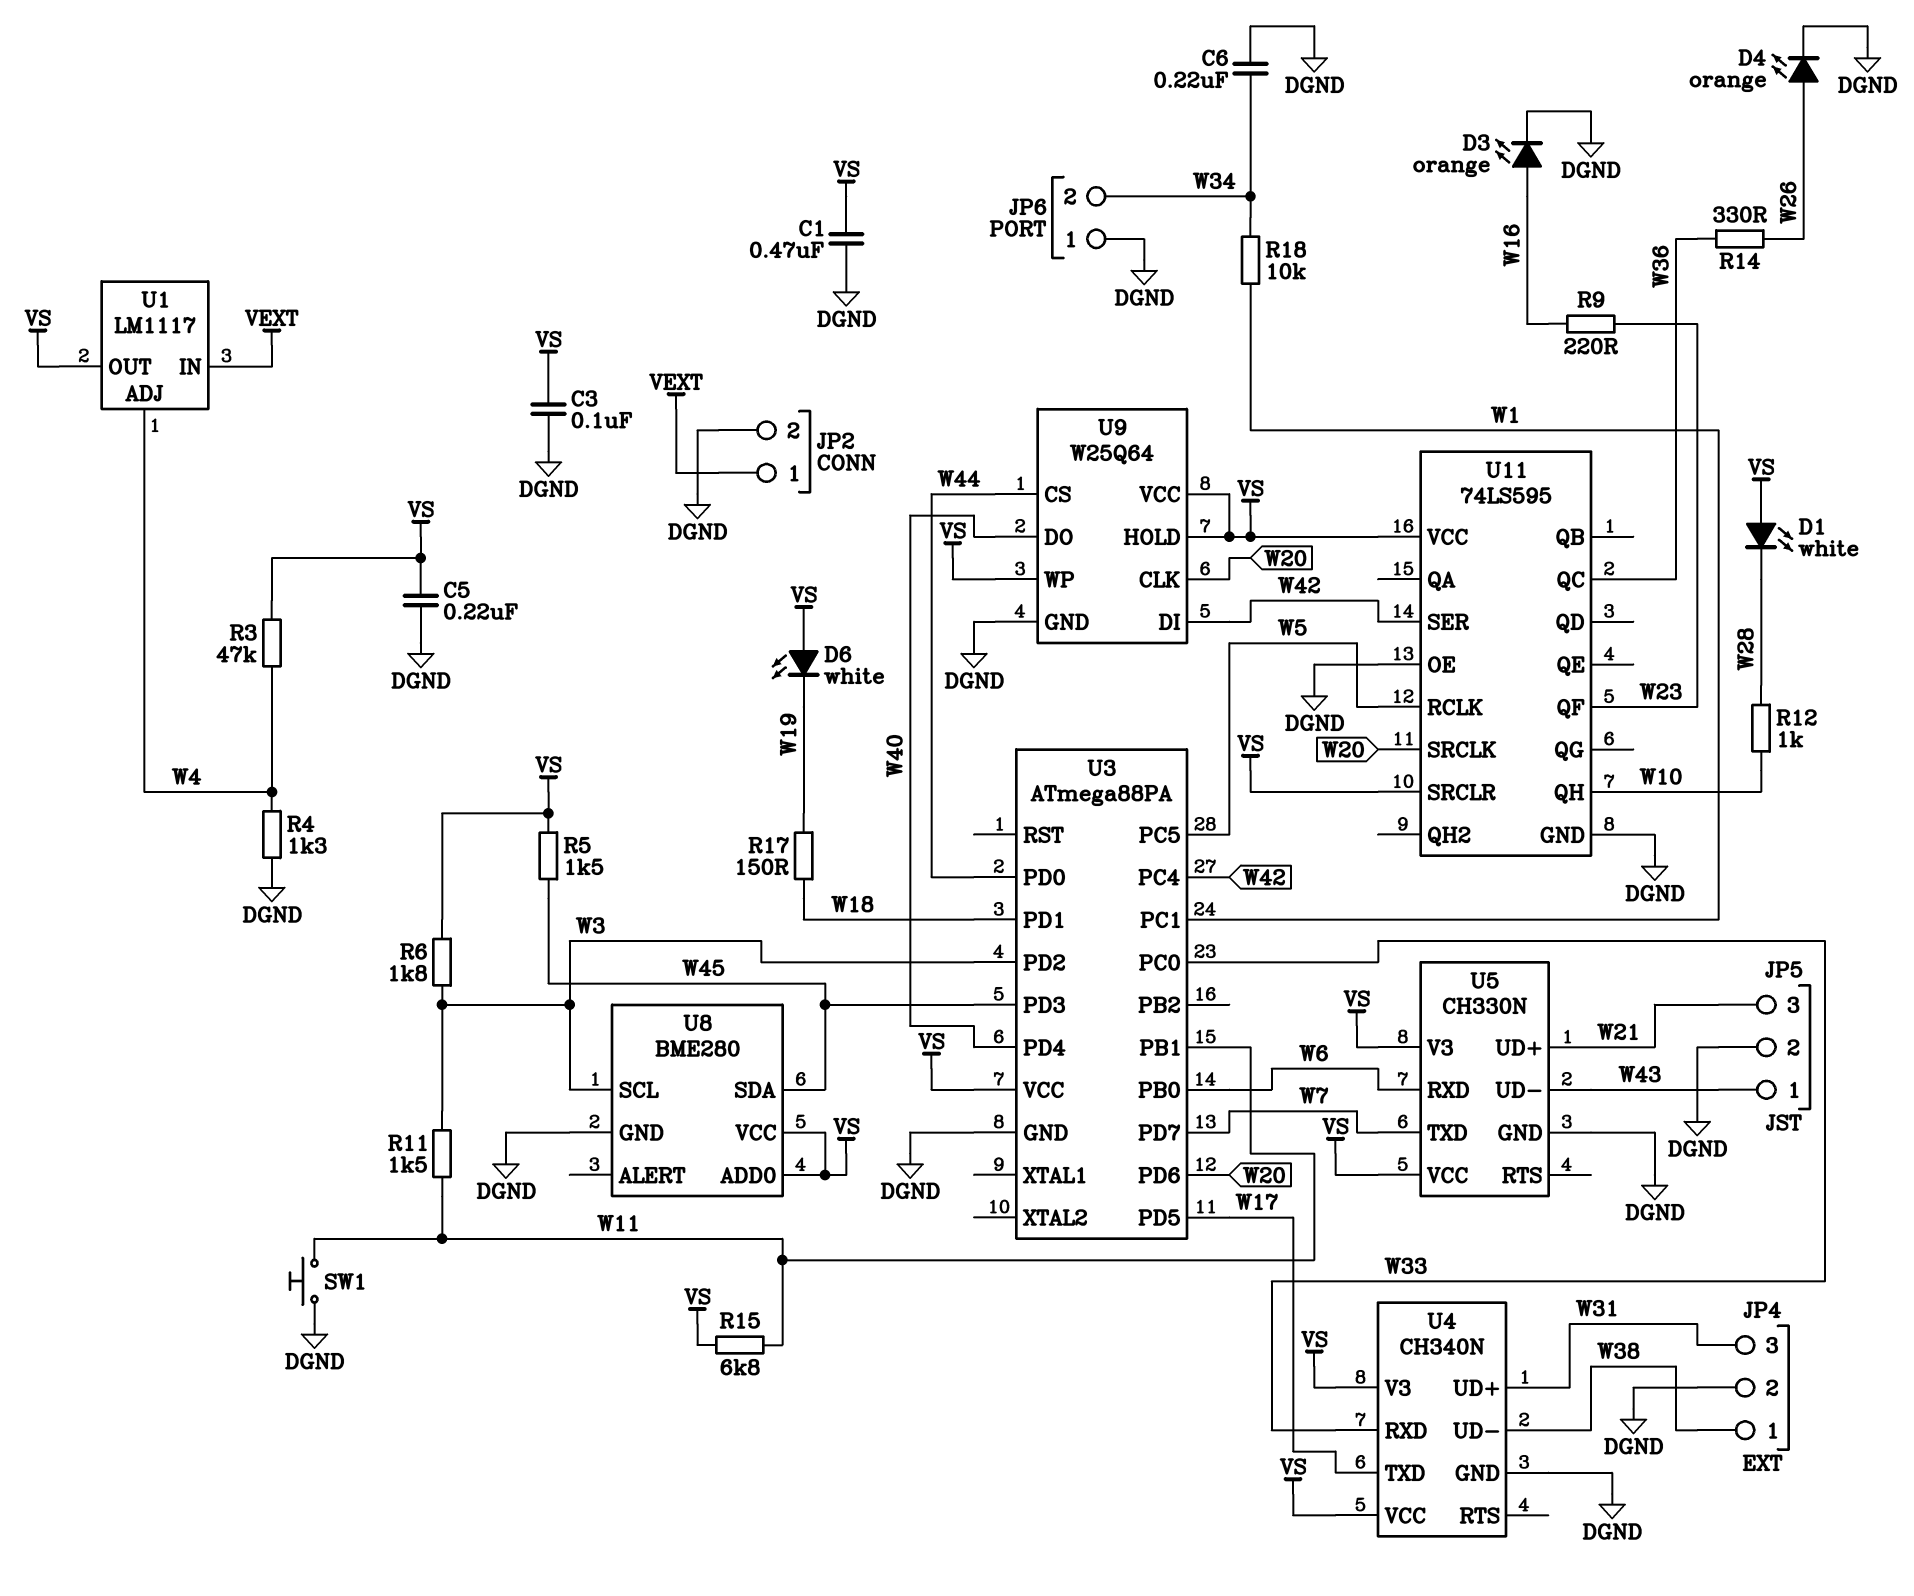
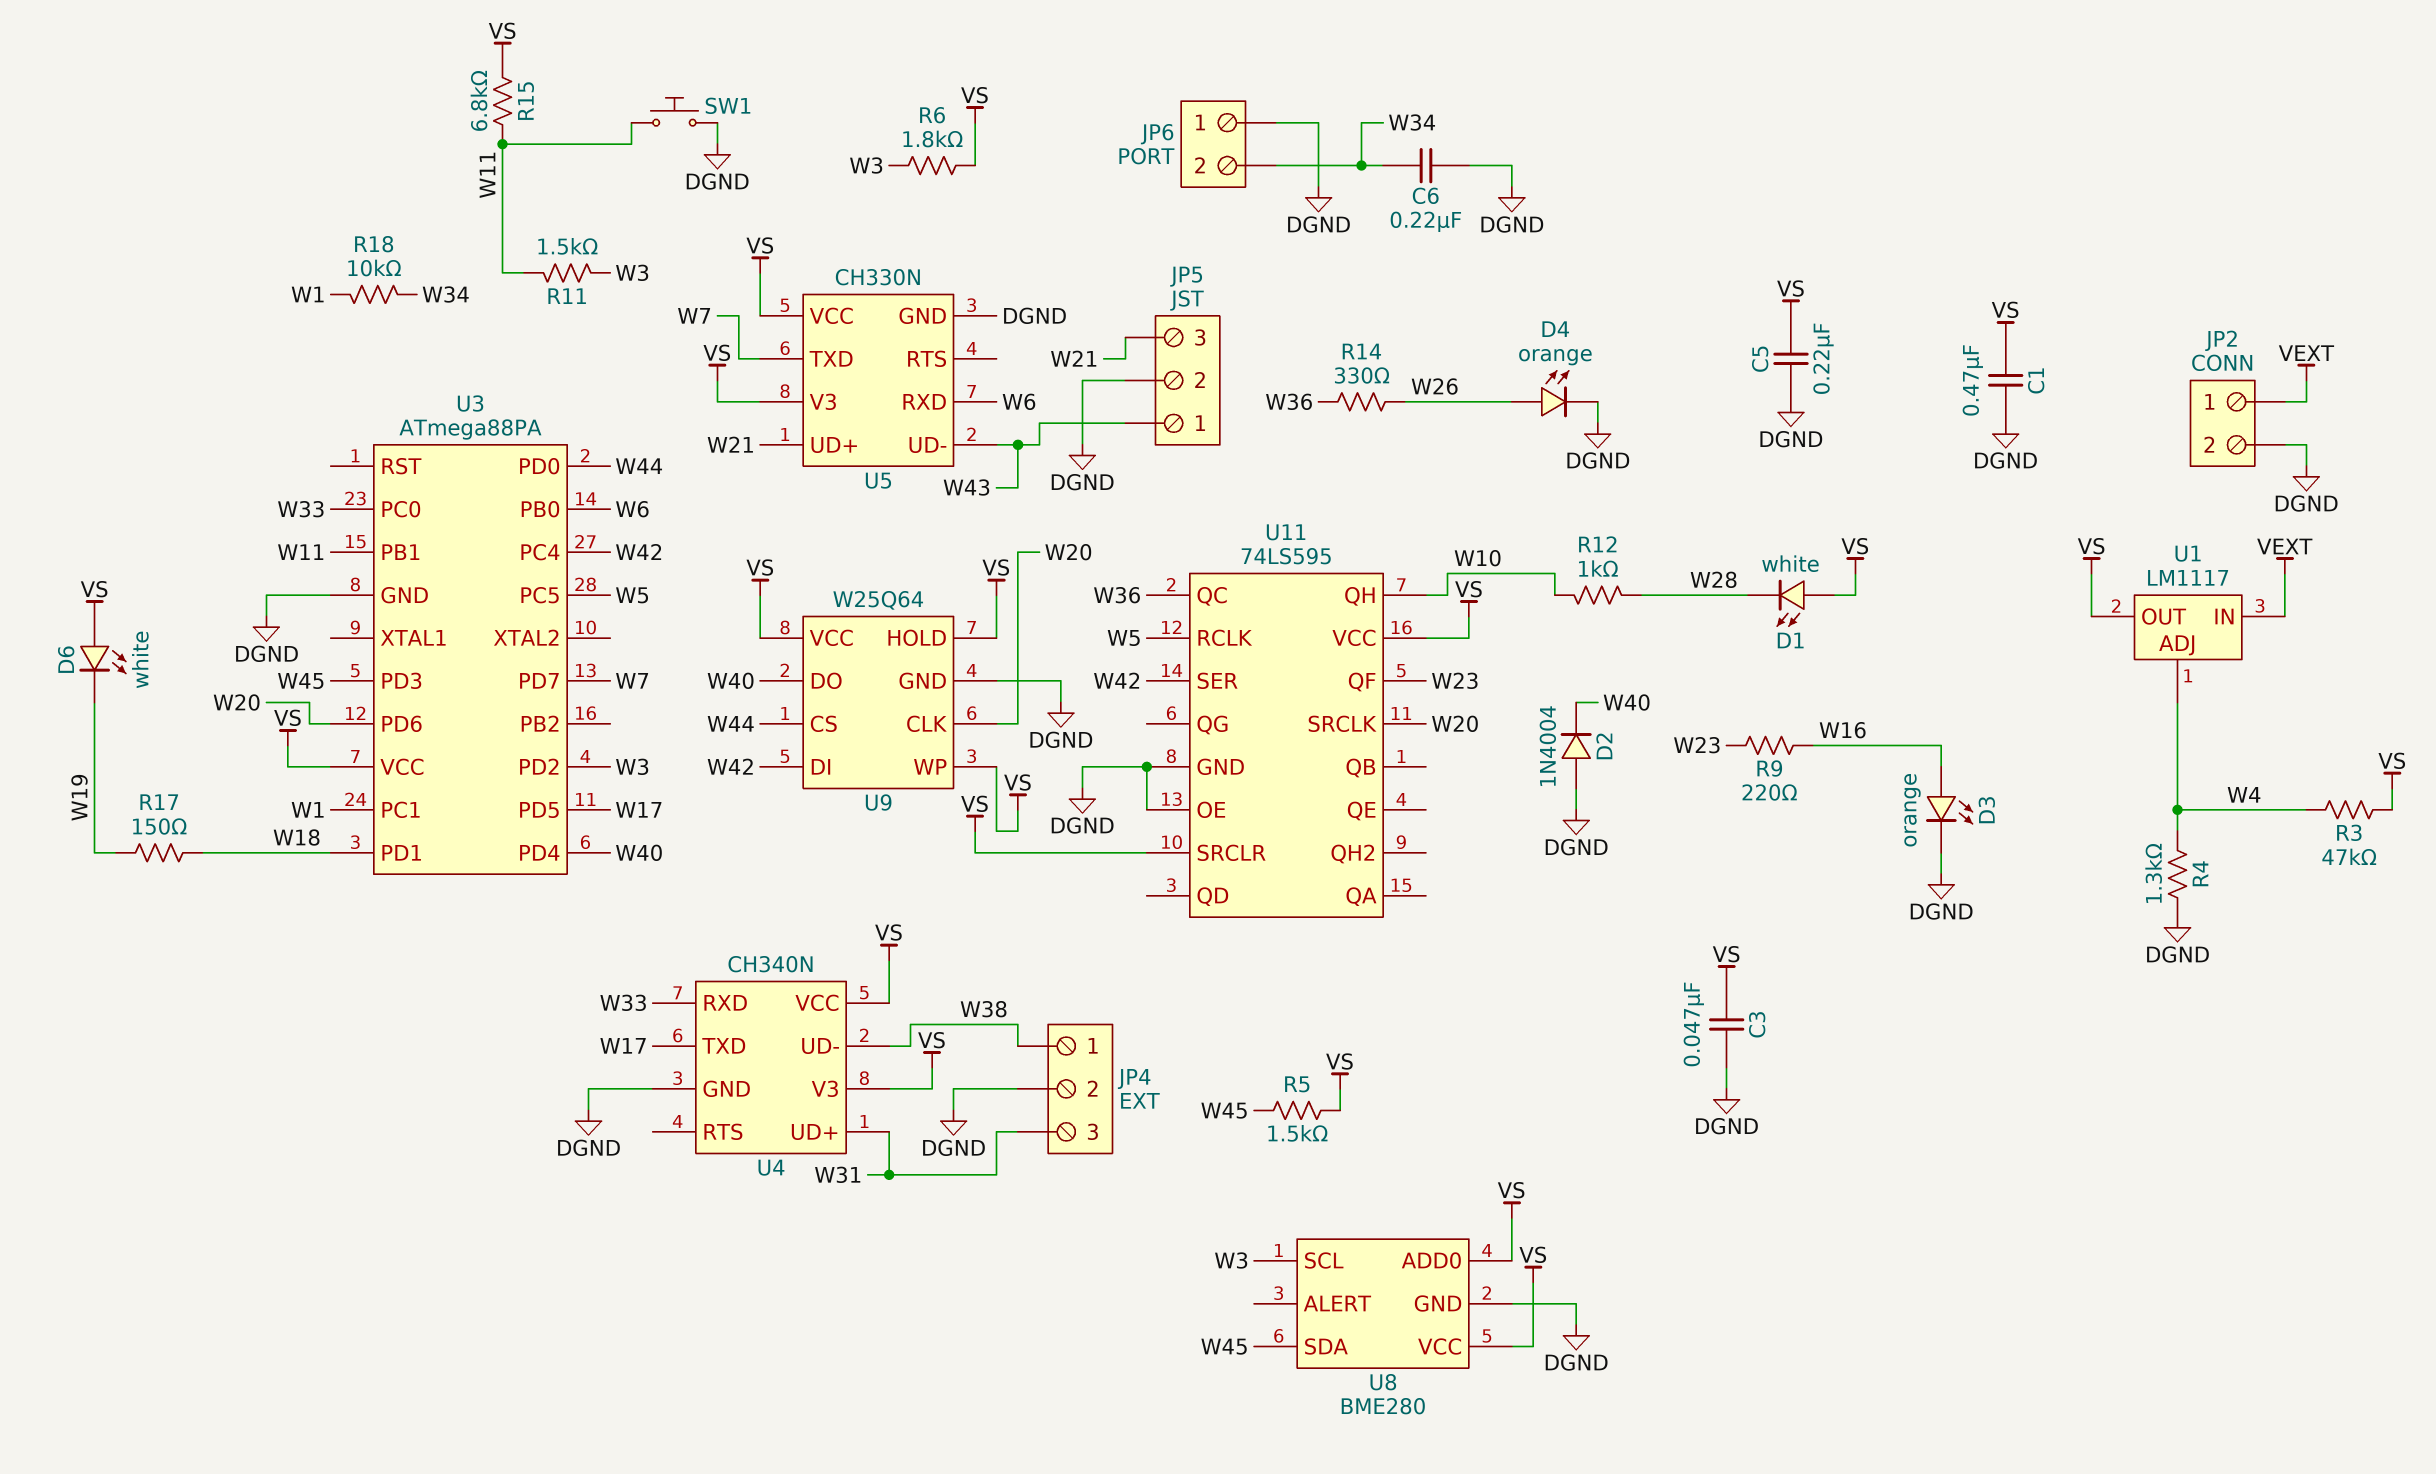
C3: 100nF (DGND, VS) -> 47nF (DGND, VS)
D2: none -> diode 1N4004 (A DGND, K W40)

